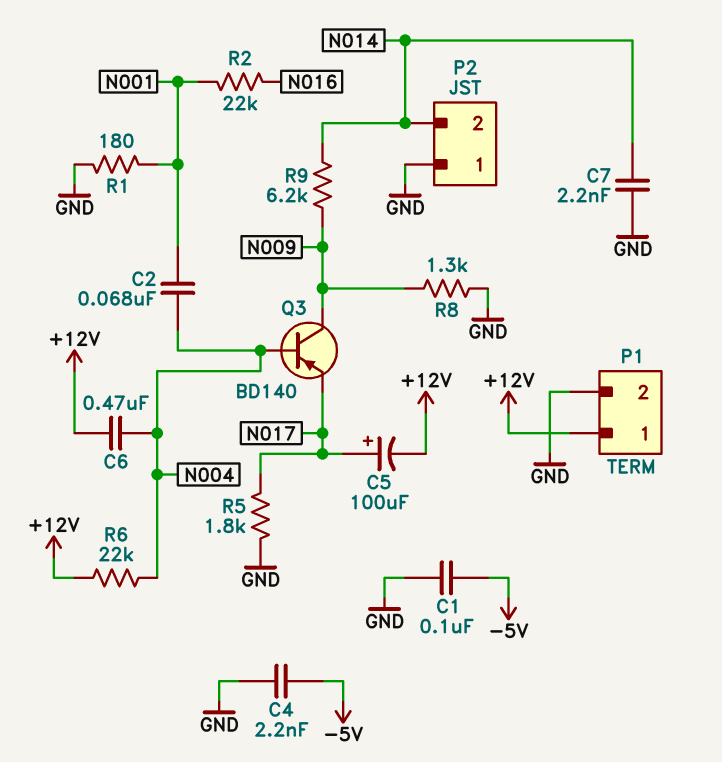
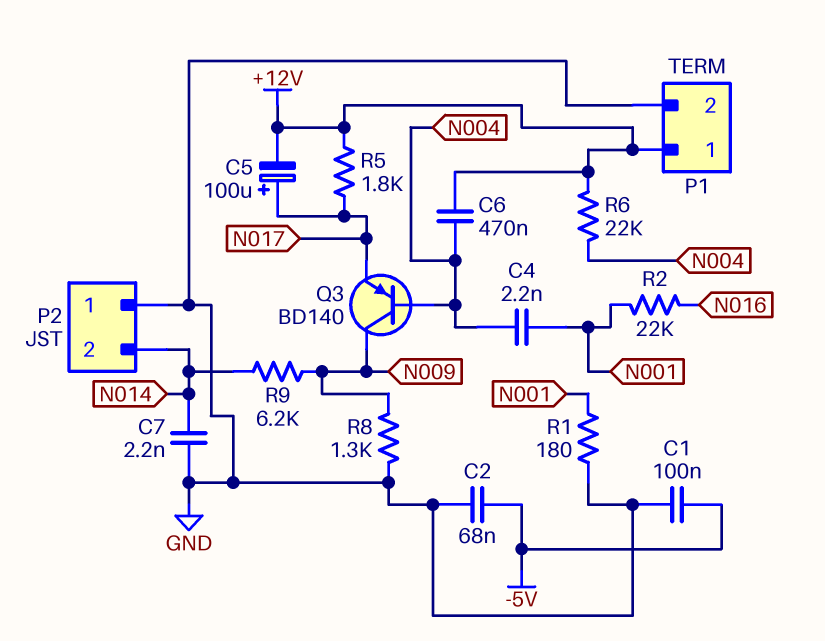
C2: 68nF (N001, N004) -> 68nF (-5V, GND)
C4: 2.2nF (-5V, GND) -> 2.2nF (N001, N004)
R5: 1.8k (GND, N017) -> 1.8k (+12V, N017)

